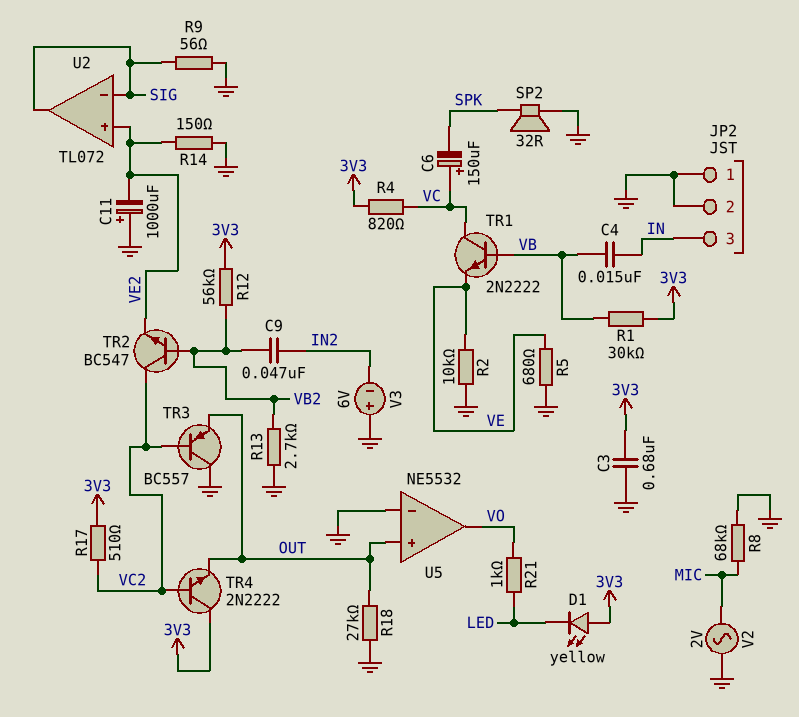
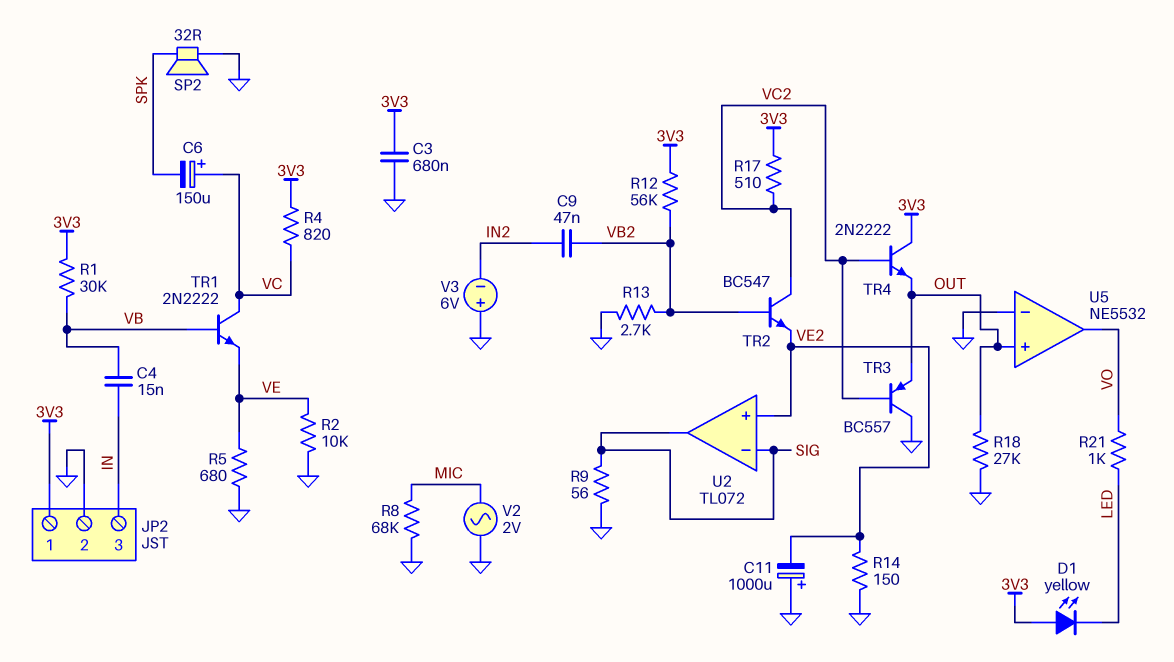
JP2 pin 1: GND -> 3V3

